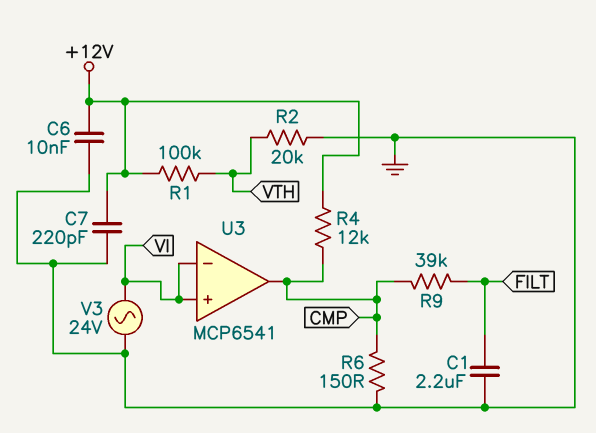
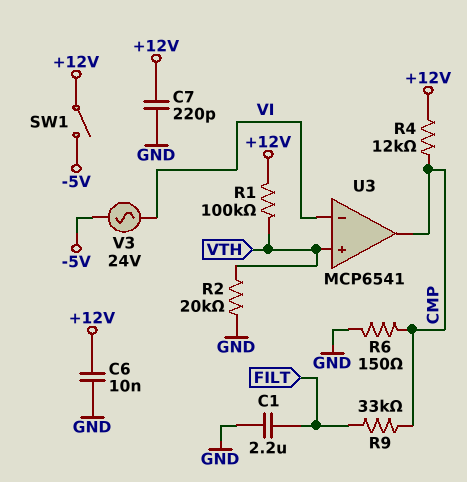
R9: 39k (CMP, FILT) -> 33k (CMP, FILT)
SW1: none -> switch (+12V, -5V)
U3 pin in+: VI -> VTH
V3: AC 24V (GND, VI) -> AC 24V (-5V, VI)

